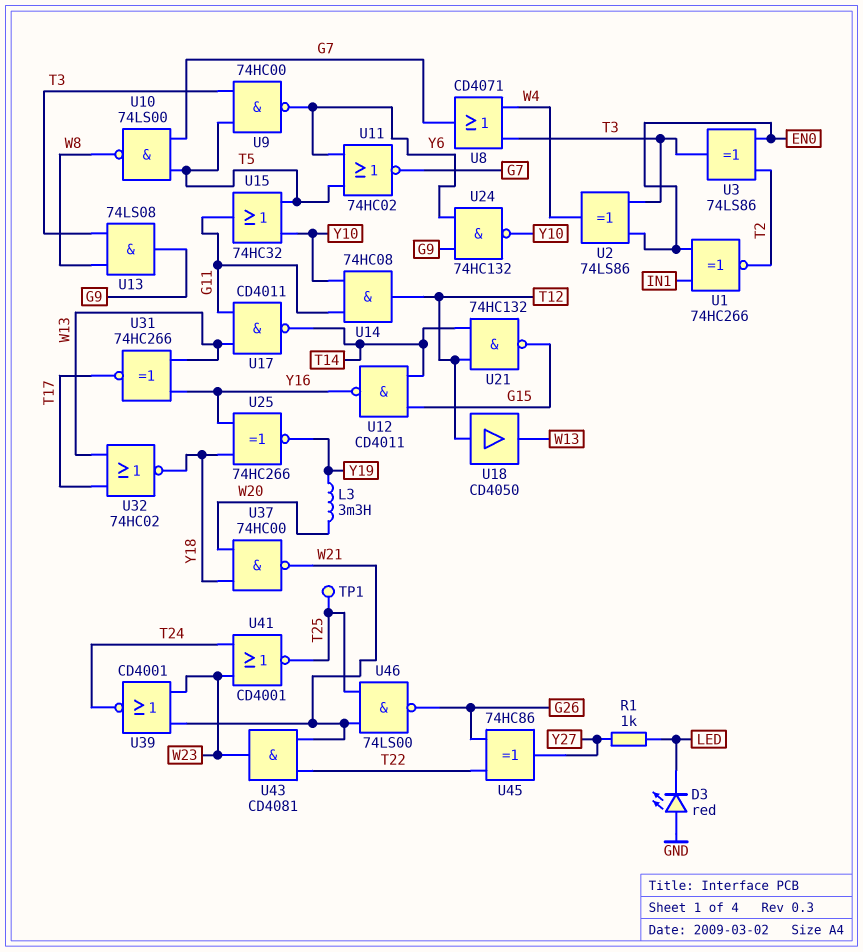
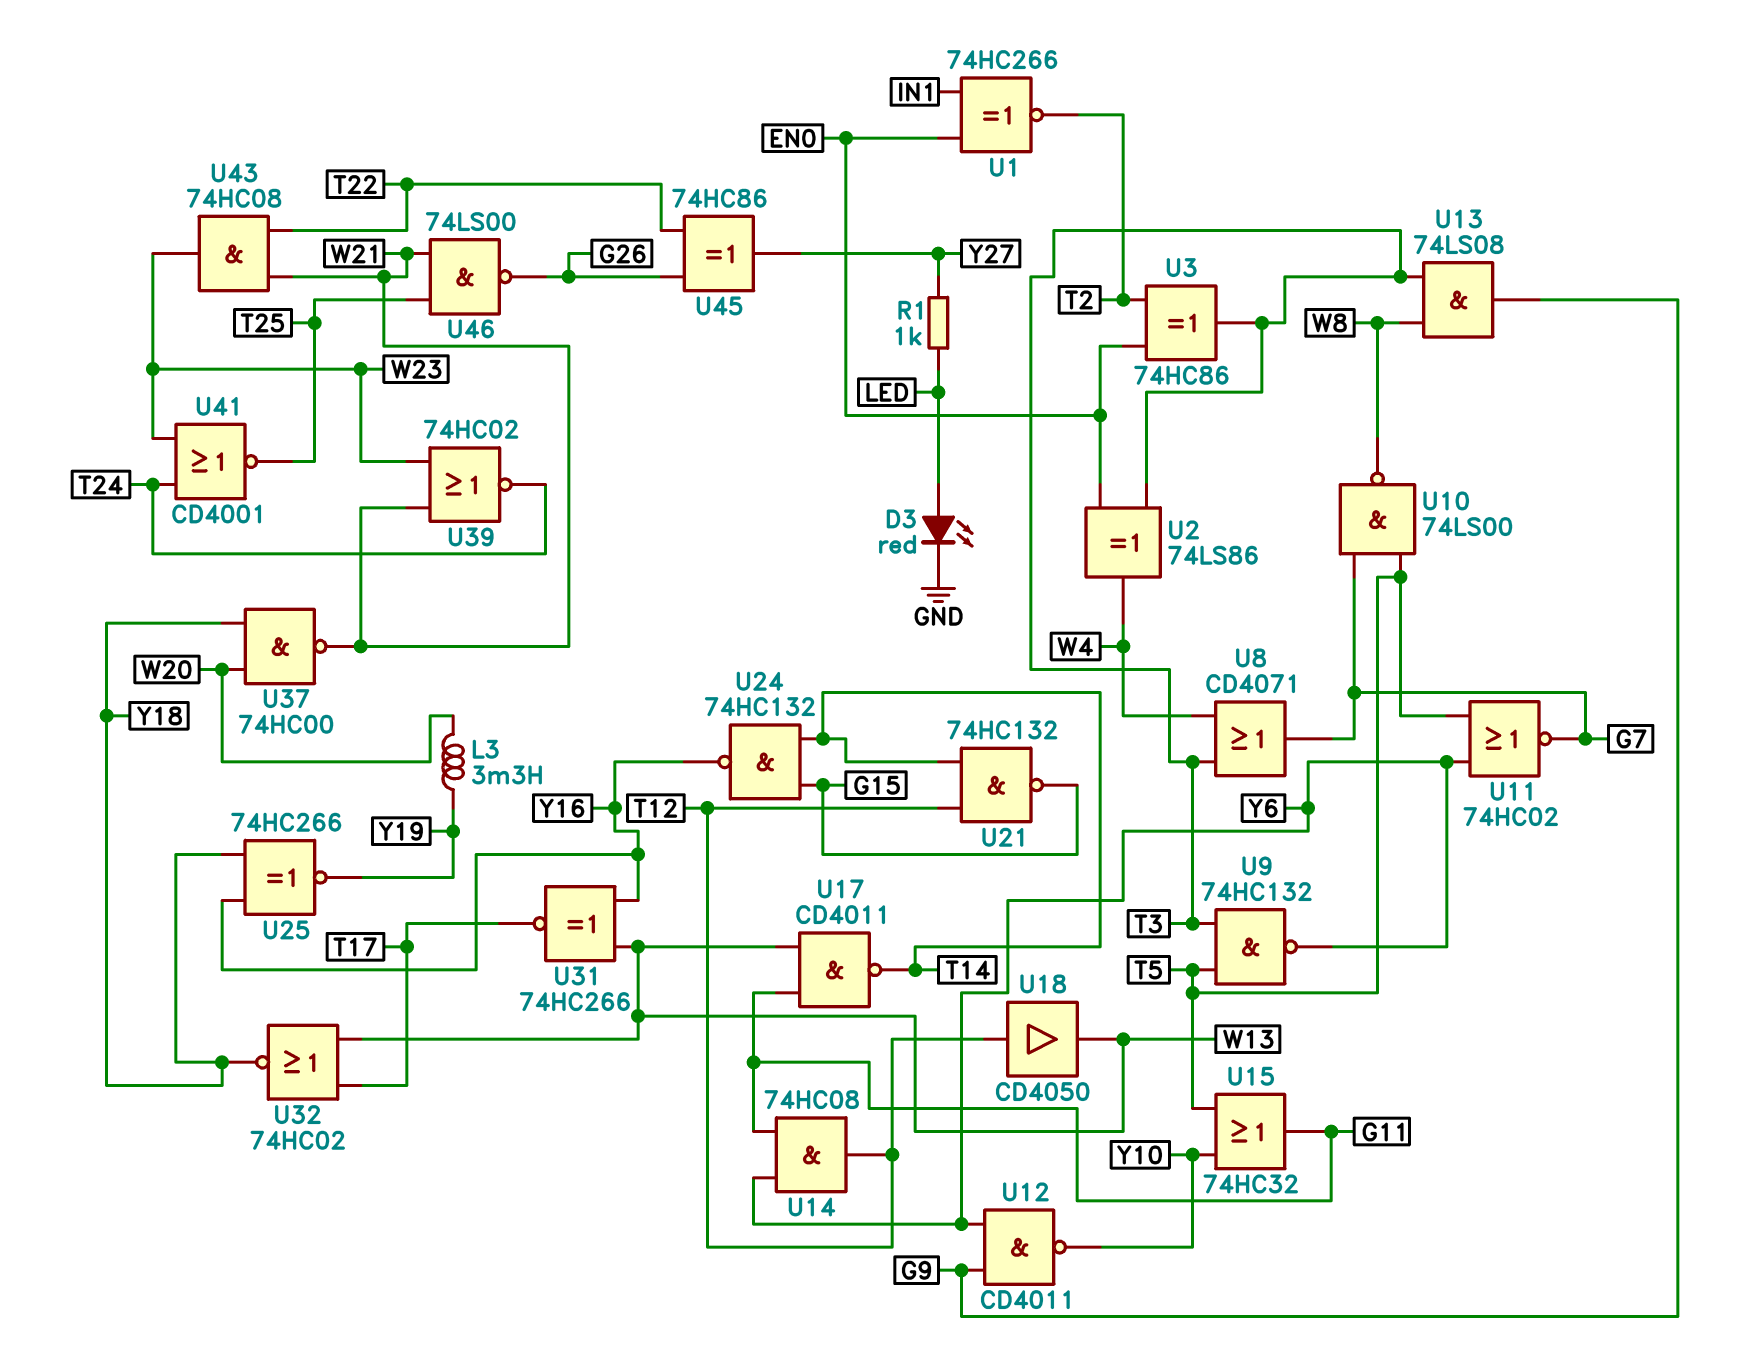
D3: LED red (A GND, K LED) -> LED red (A LED, K GND)
TP1: test point (T25) -> none
U3: XOR 74LS86 (in EN0, in T2, out T3) -> XOR 74HC86 (in EN0, in T2, out T3)
U9: NAND 74HC00 (in T3, in T5, out Y6) -> NAND 74HC132 (in T3, in T5, out Y6)
U12: NAND CD4011 (in G15, in T14, out Y16) -> NAND CD4011 (in G9, in Y6, out Y10)
U14: AND 74HC08 (in G11, in Y10, out T12) -> AND 74HC08 (in G11, in Y6, out T12)
U24: NAND 74HC132 (in G9, in Y6, out Y10) -> NAND 74HC132 (in G15, in T14, out Y16)
U39: NOR CD4001 (in W21, in W23, out T24) -> NOR 74HC02 (in W21, in W23, out T24)
U43: AND CD4081 (in T22, in W21, out W23) -> AND 74HC08 (in T22, in W21, out W23)

